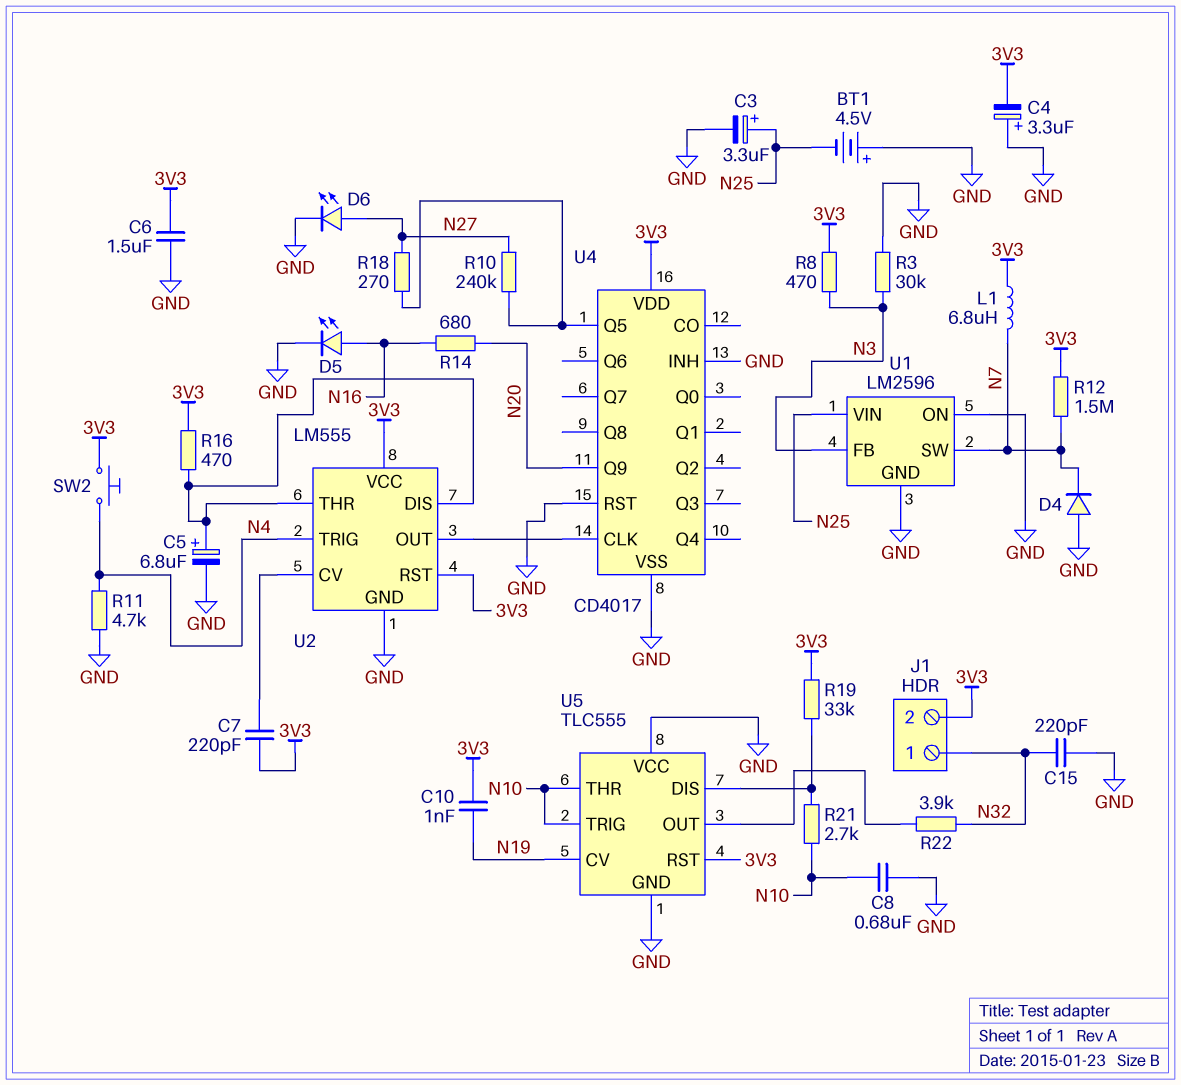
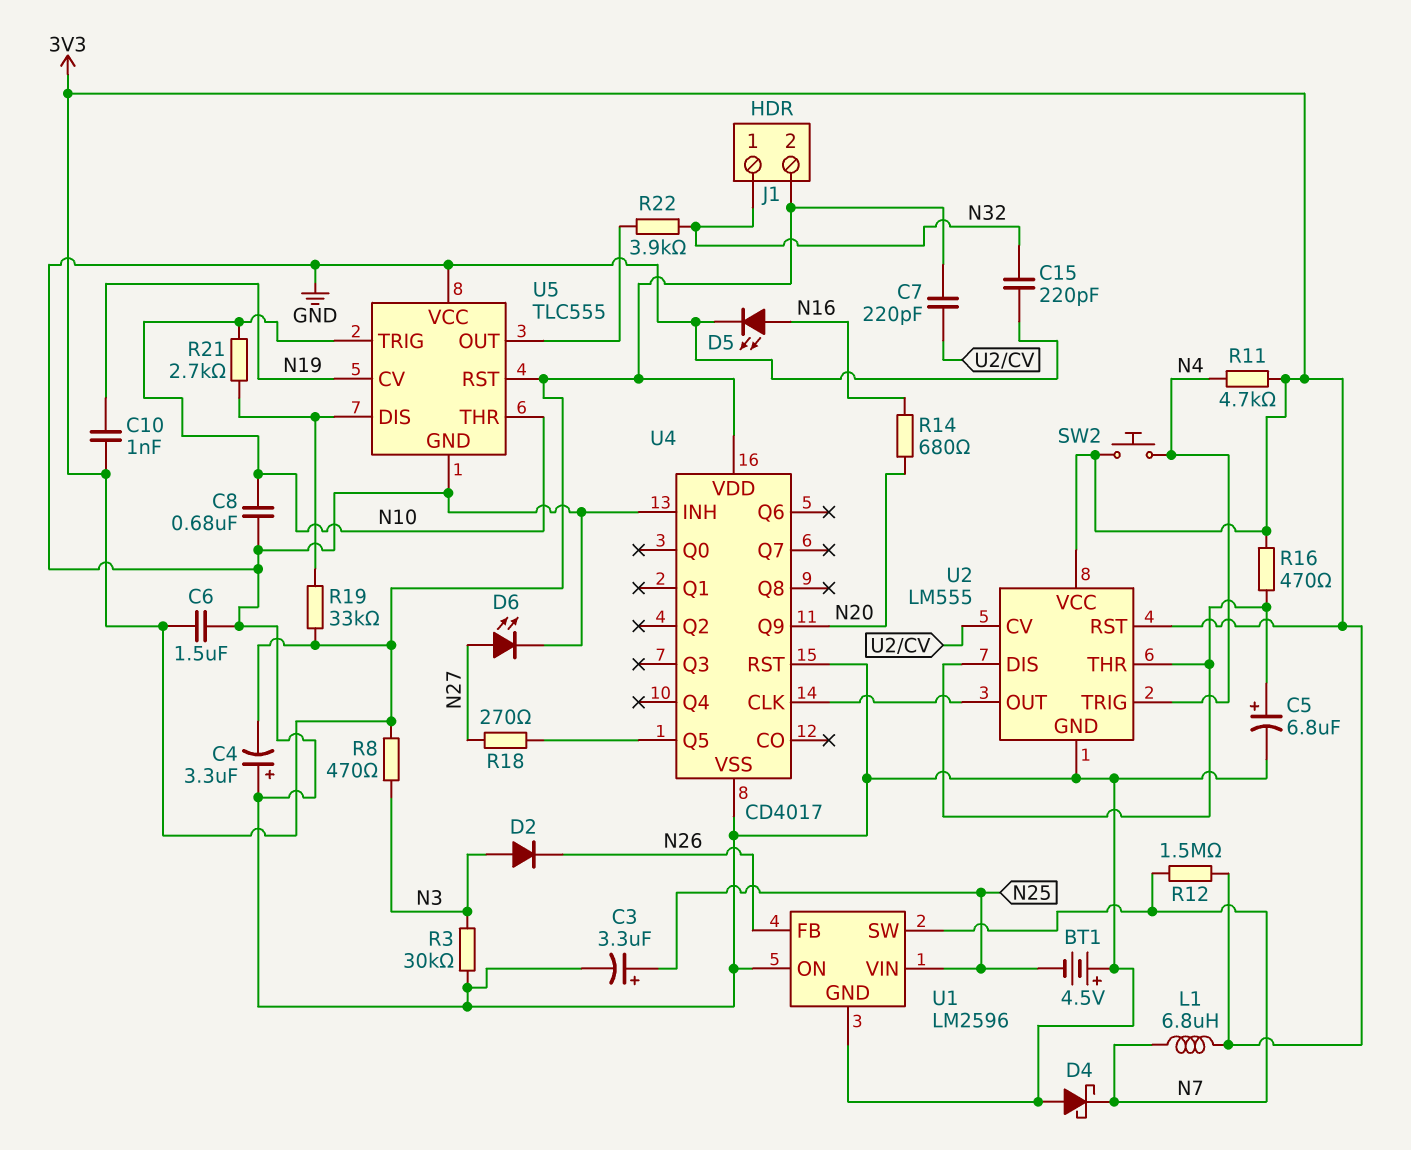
D2: none -> diode (A N3, K N26)
D4: diode (A GND, K N7) -> schottky (A GND, K N7)
R10: 240k (N27, U4/Q5) -> none
R11: 4.7k (GND, N4) -> 4.7k (3V3, N4)
U1 pin FB: N3 -> N26

